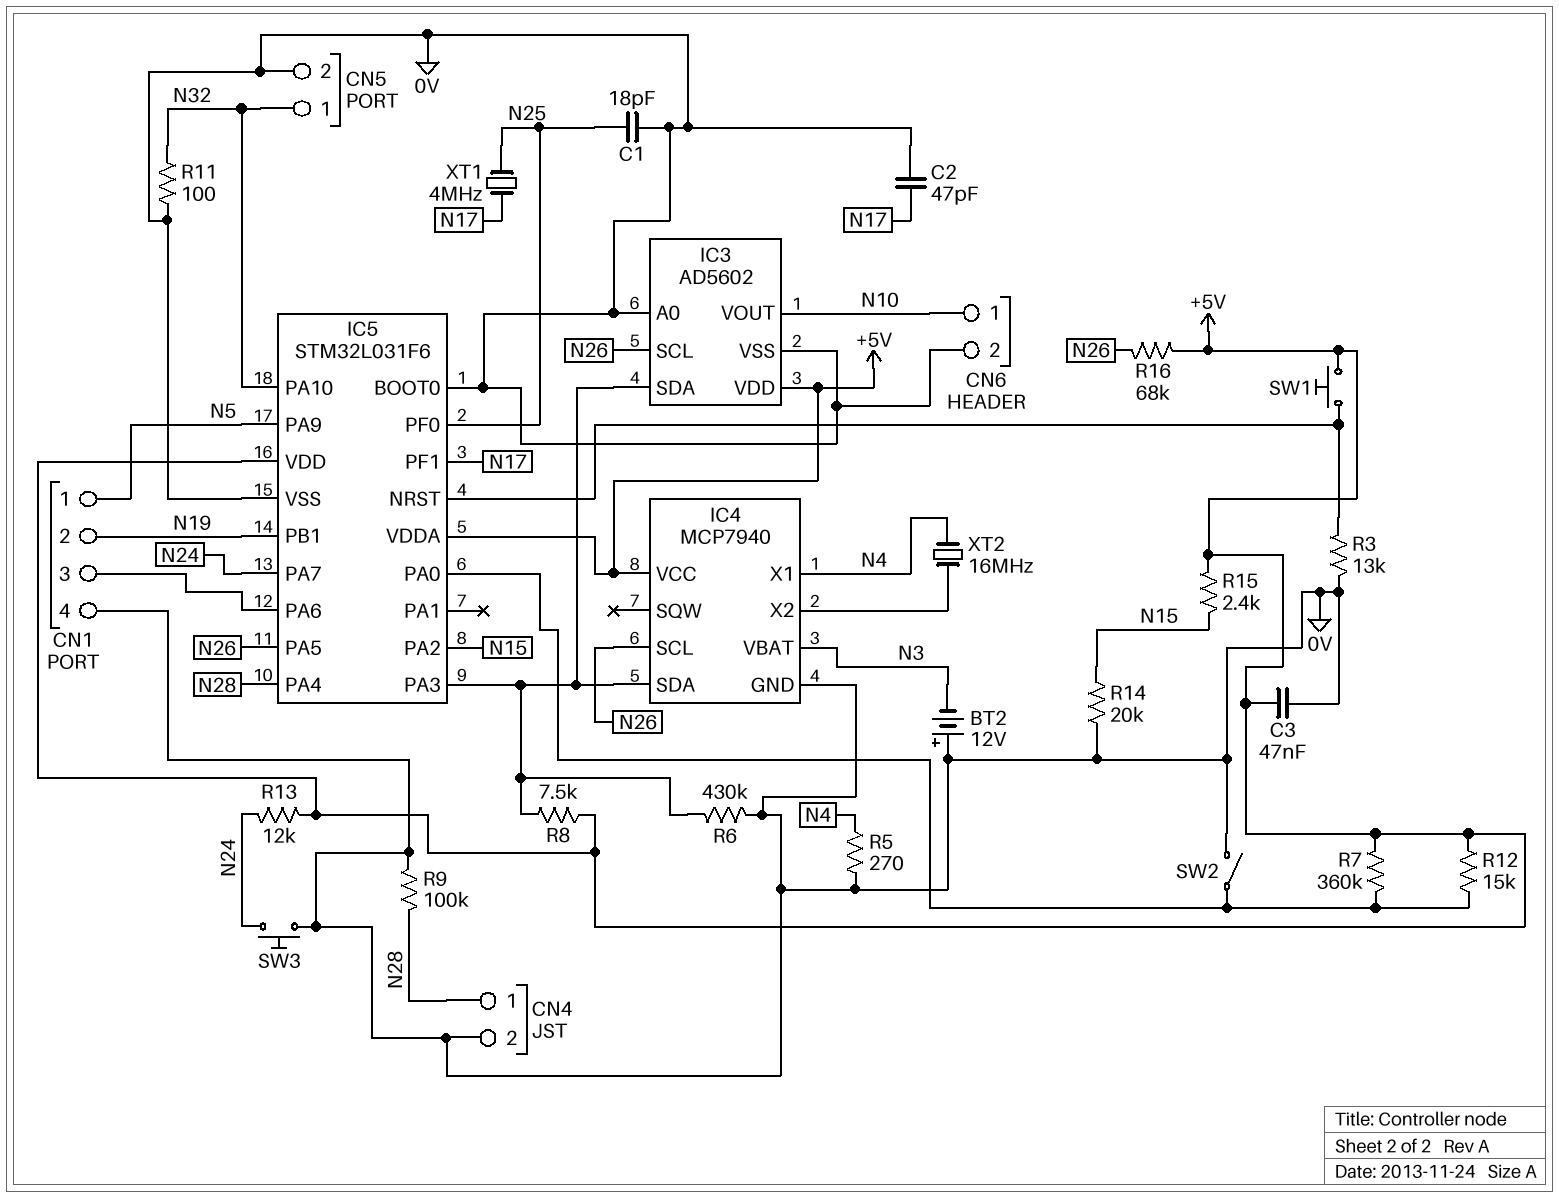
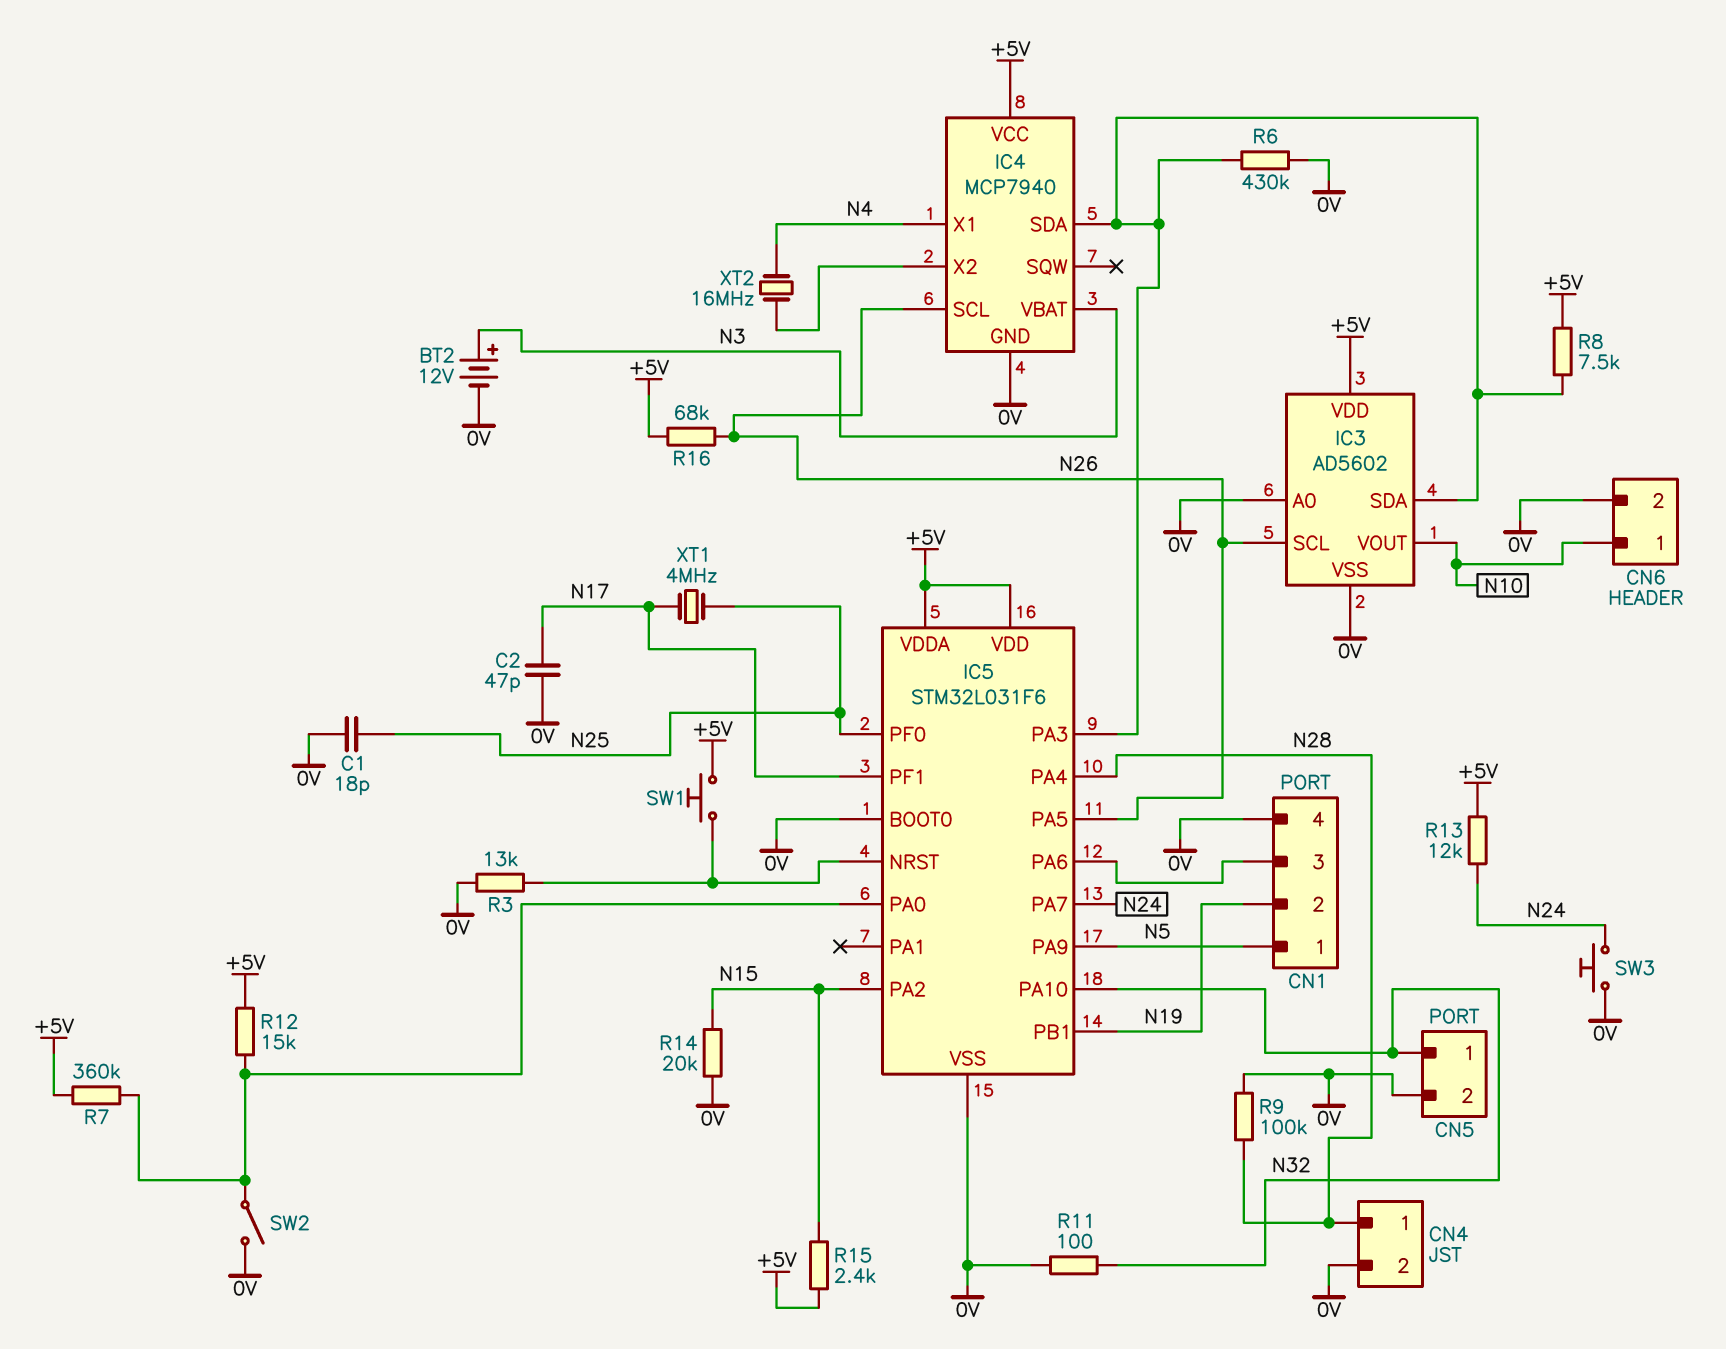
BT2: 12V (plus 0V, minus N3) -> 12V (plus N3, minus 0V)
C3: 47nF (+5V, 0V) -> none
R5: 270 (0V, N4) -> none

